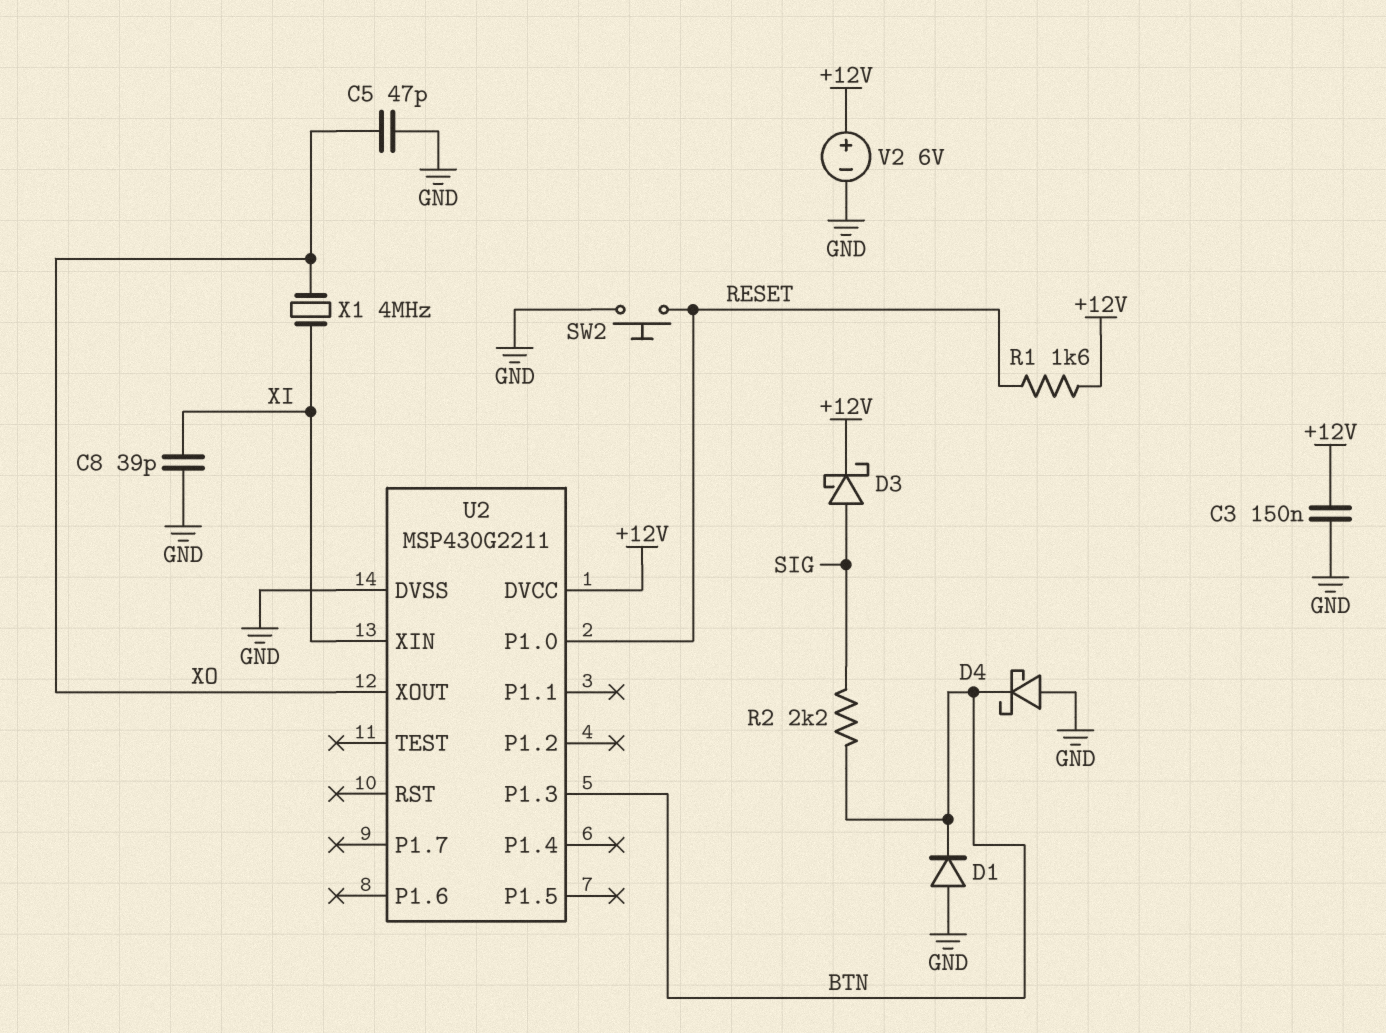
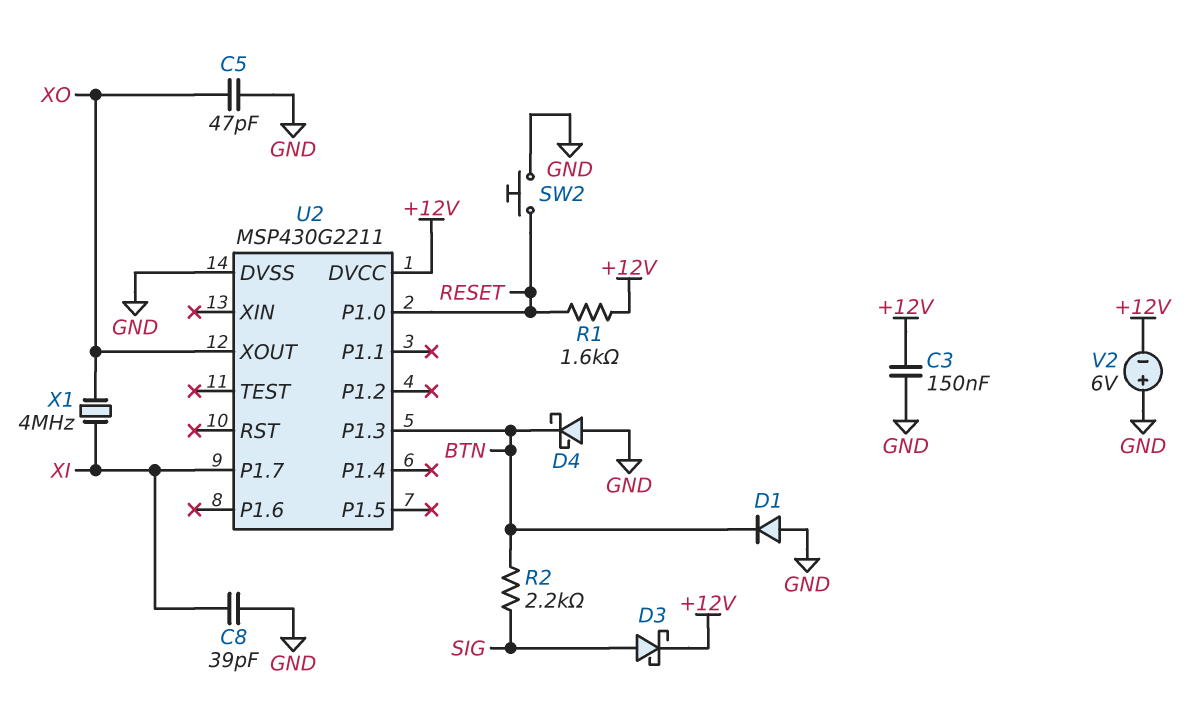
U2 pin P1.7: none -> XI
U2 pin XIN: XI -> none
V2: 6V (plus +12V, minus GND) -> 6V (plus GND, minus +12V)

